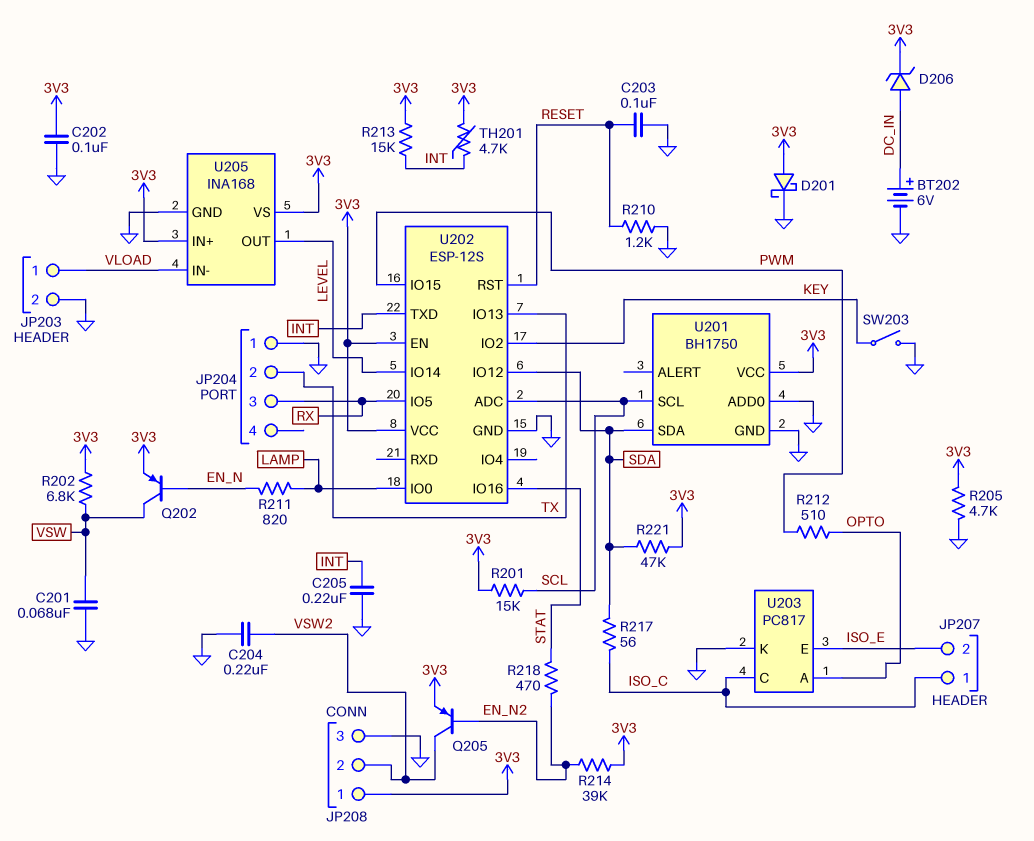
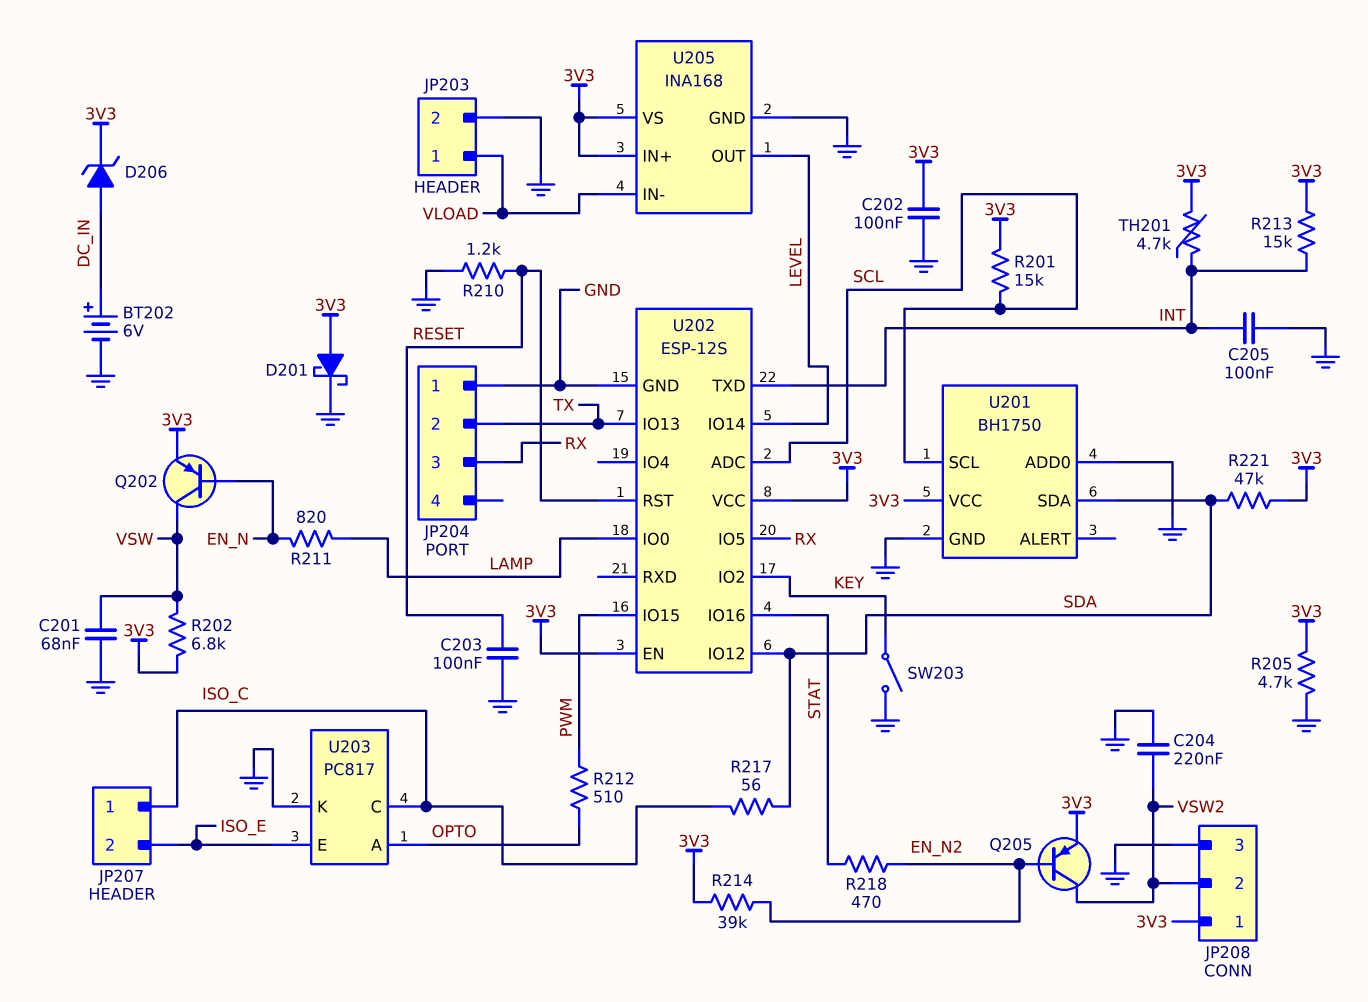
C205: 220nF (GND, INT) -> 100nF (GND, INT)

